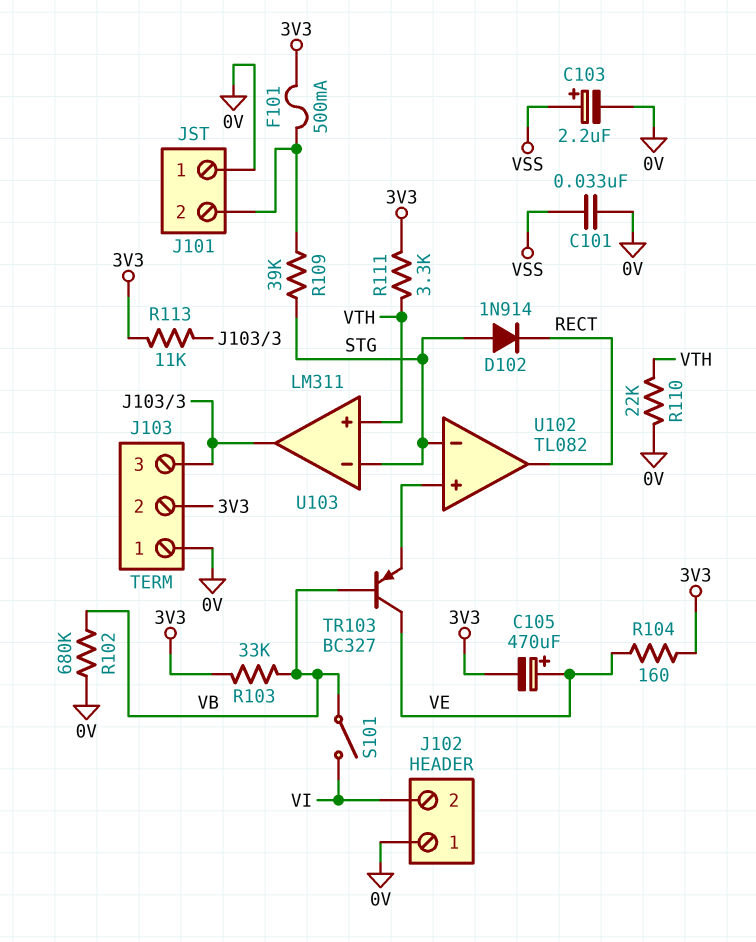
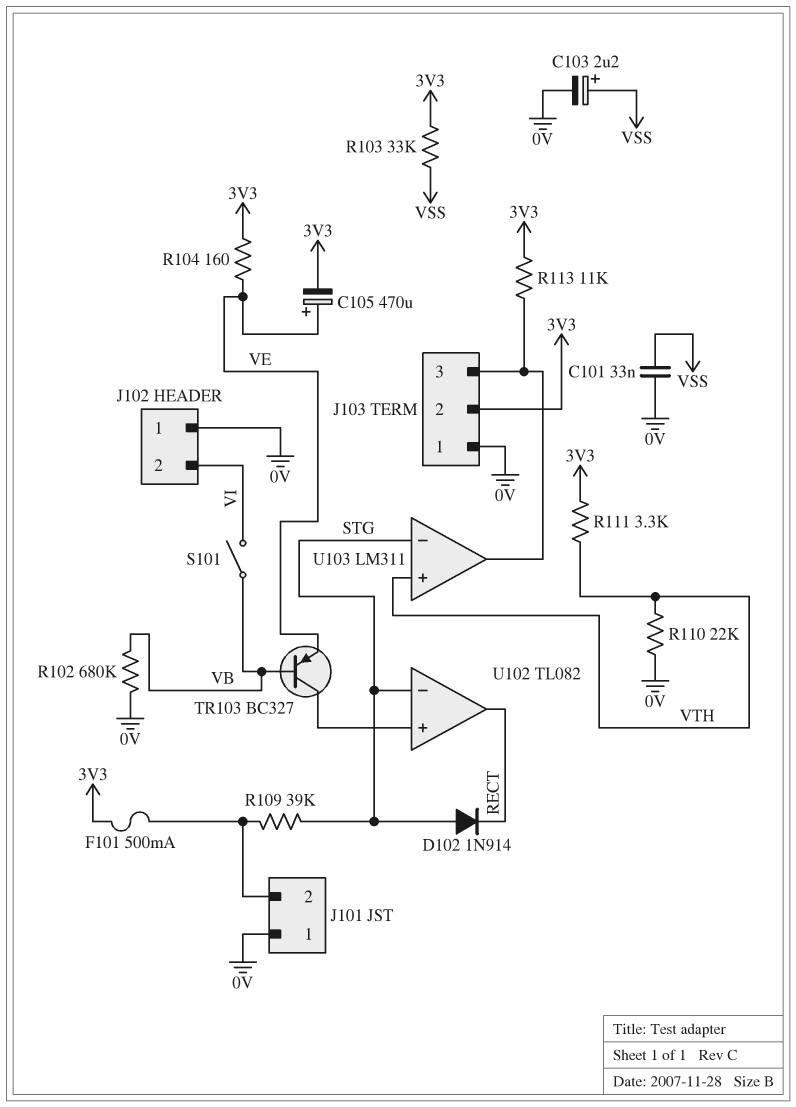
R103: 33k (3V3, VB) -> 33k (3V3, VSS)
TR103: PNP BC327 (B VB, C VE, E U102/in+) -> PNP BC327 (B VB, C U102/in+, E VE)

